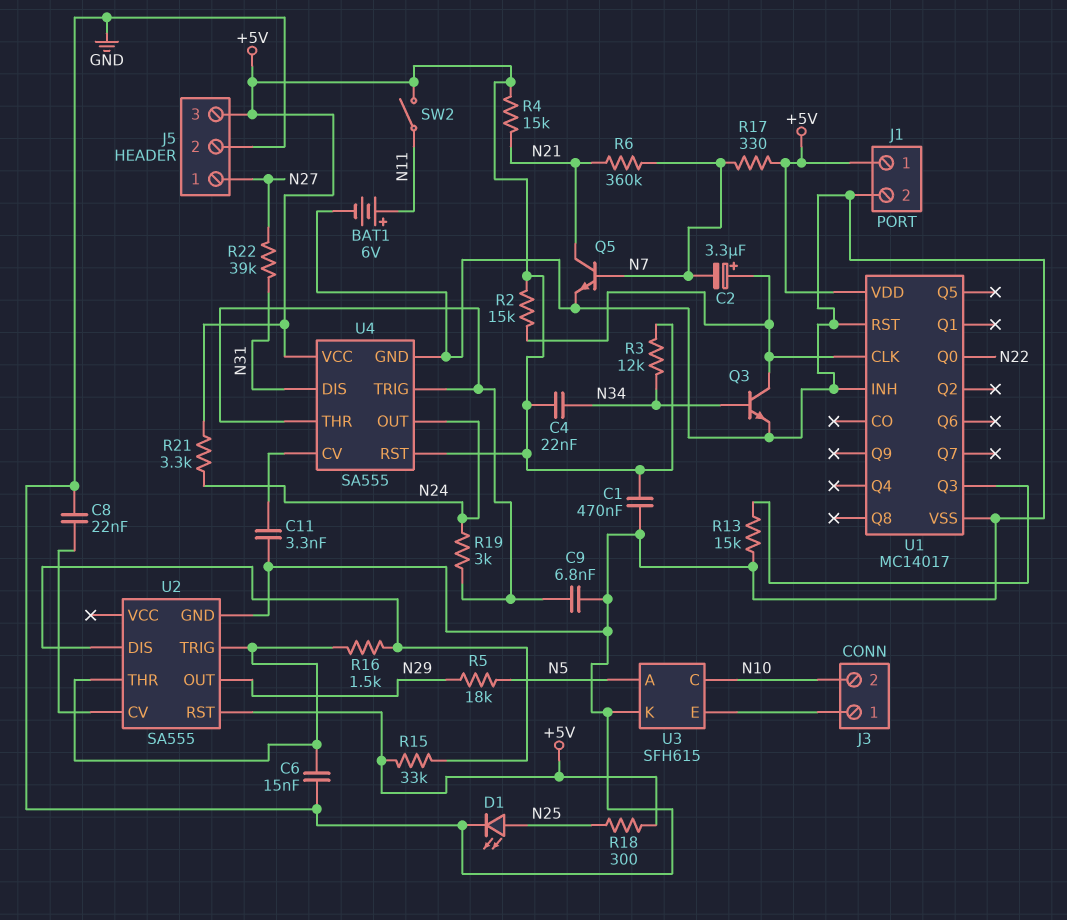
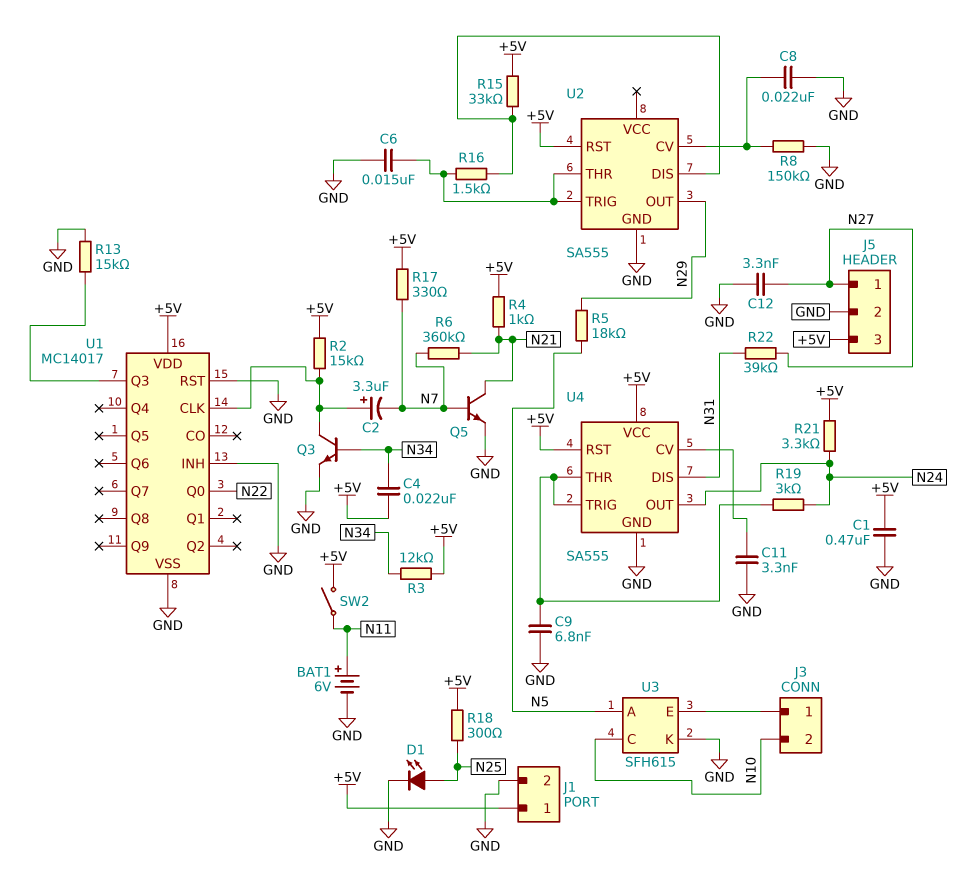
C12: none -> 3.3nF (GND, N27)
R4: 15k (+5V, N21) -> 1k (+5V, N21)
R8: none -> 150k (GND, U2/CV)

